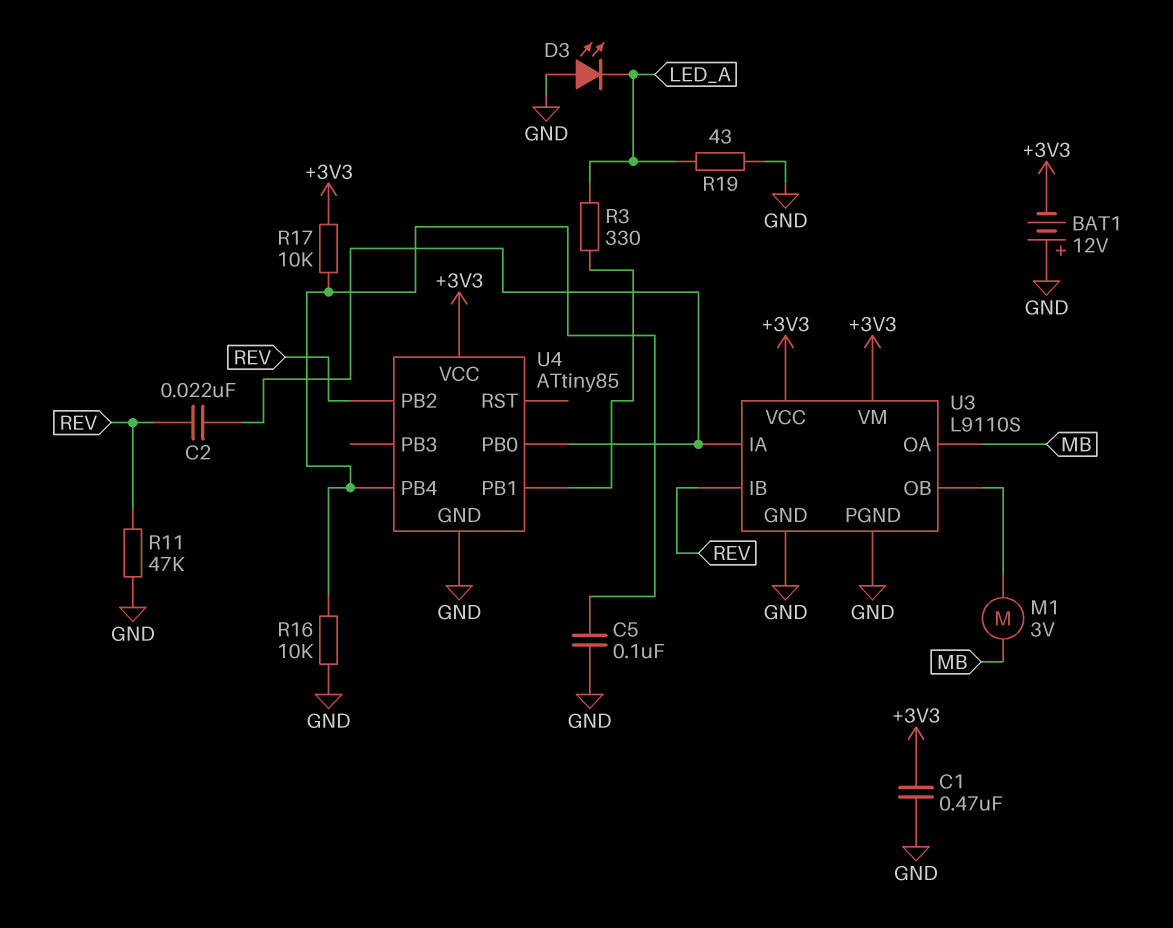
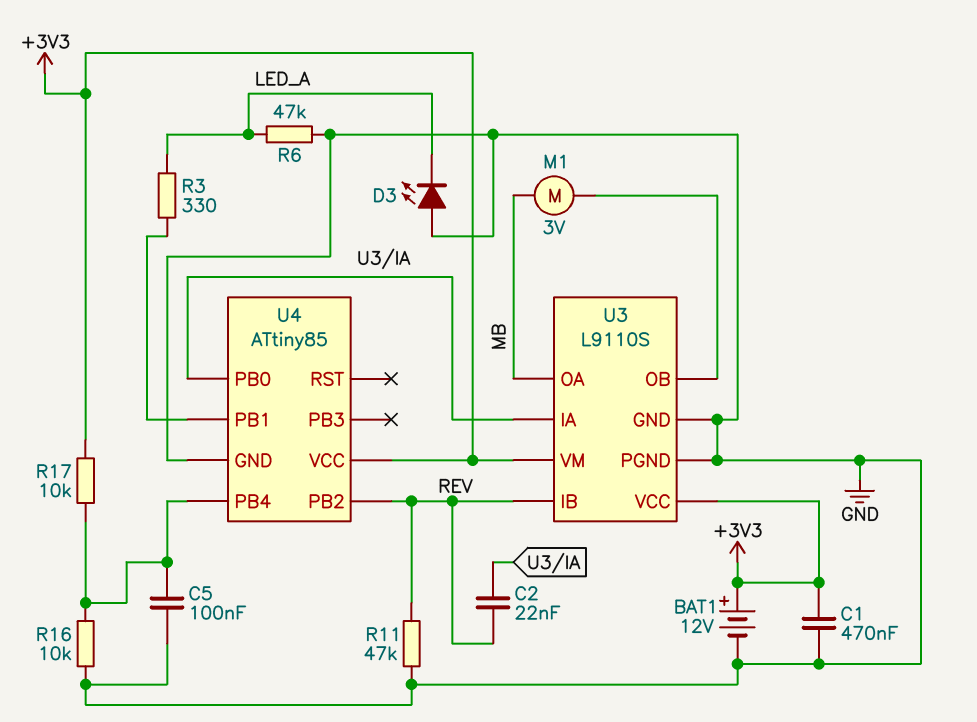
BAT1: 12V (plus GND, minus +3V3) -> 12V (plus +3V3, minus GND)
R6: none -> 47k (GND, LED_A)
R19: 43 (GND, LED_A) -> none

